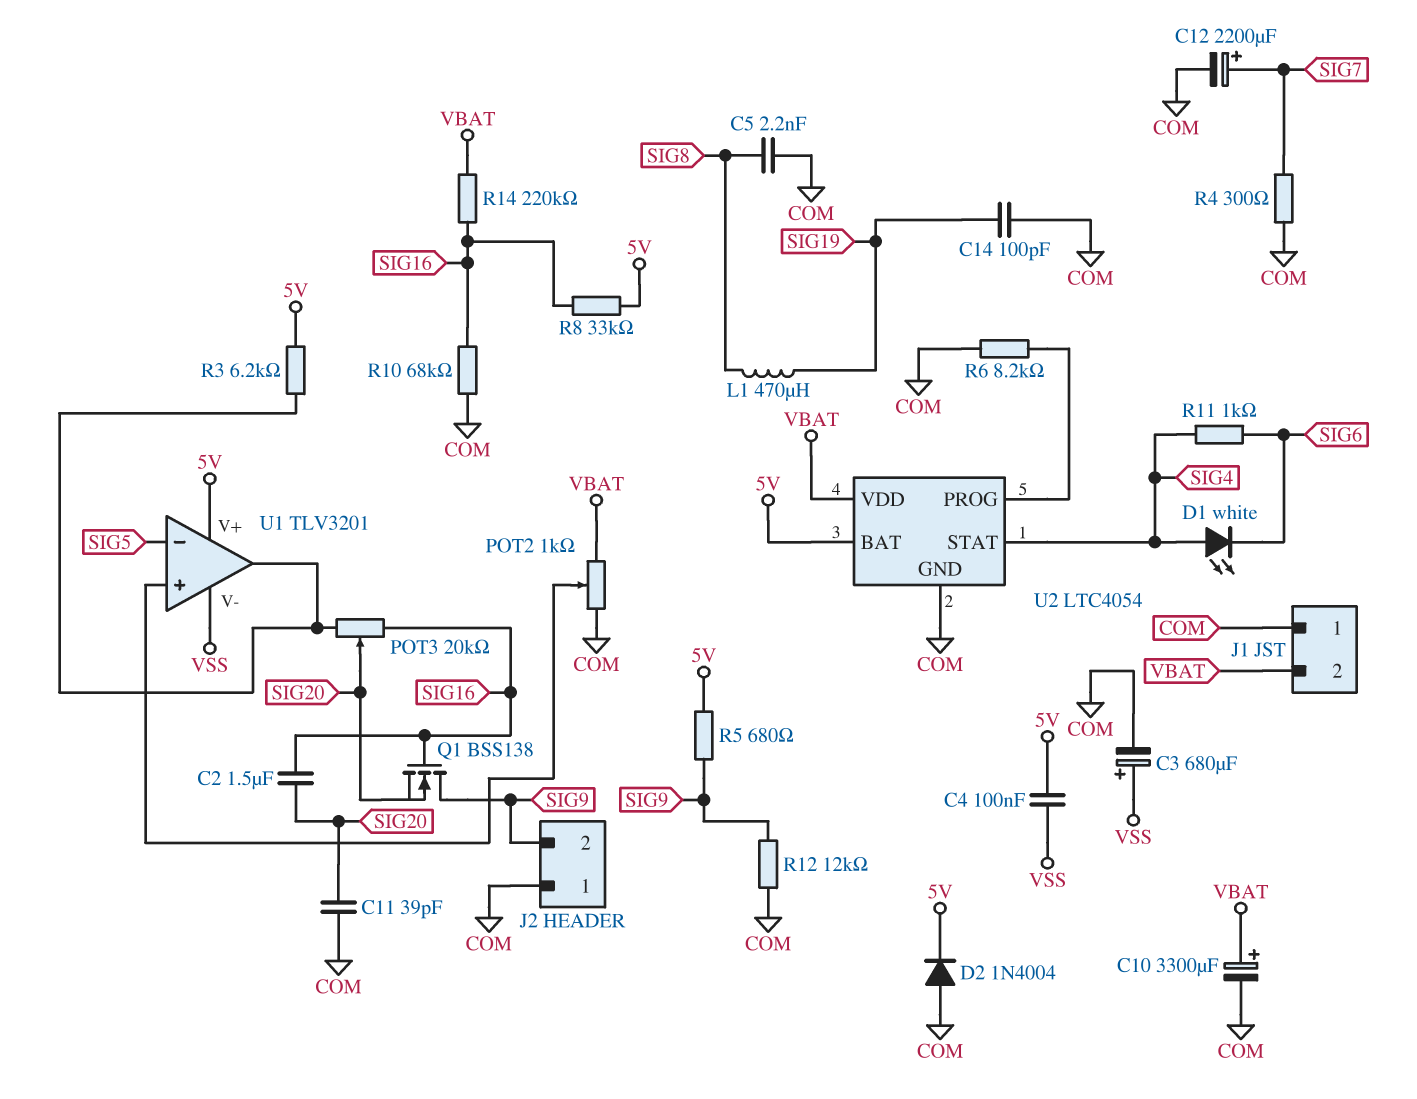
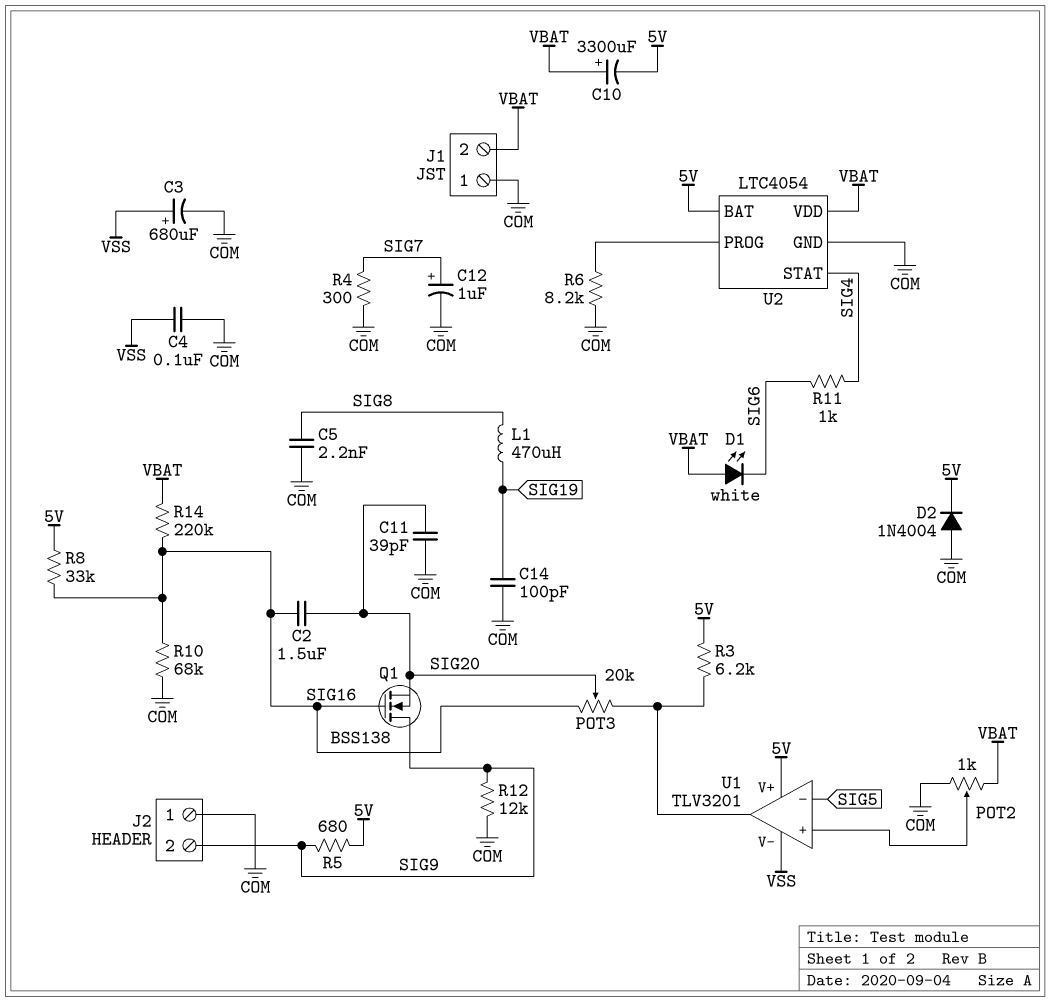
C4: 100nF (5V, VSS) -> 100nF (COM, VSS)
C10: 3300uF (plus VBAT, minus COM) -> 3300uF (plus VBAT, minus 5V)
C12: 2200uF (plus SIG7, minus COM) -> 1uF (plus SIG7, minus COM)
D1: LED white (A SIG4, K SIG6) -> LED white (A VBAT, K SIG6)

